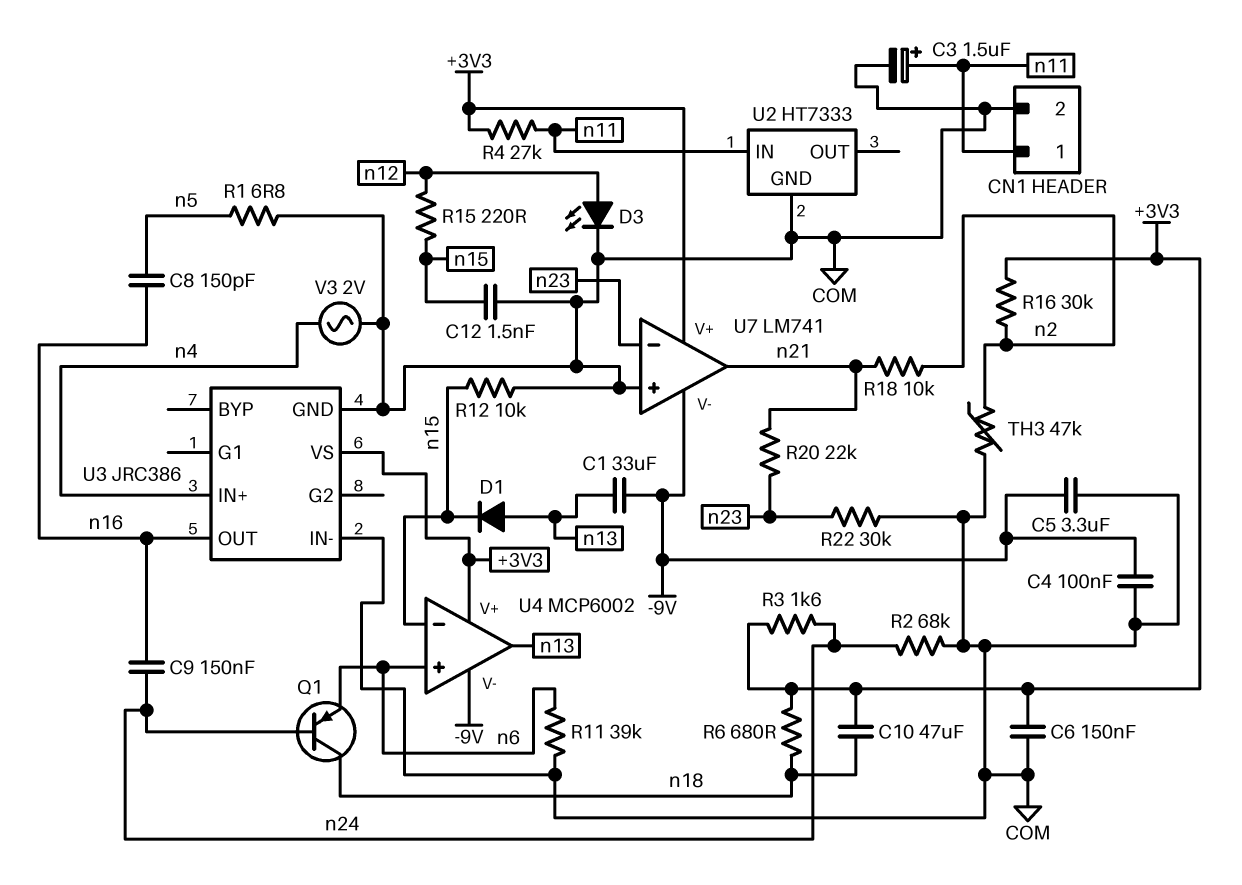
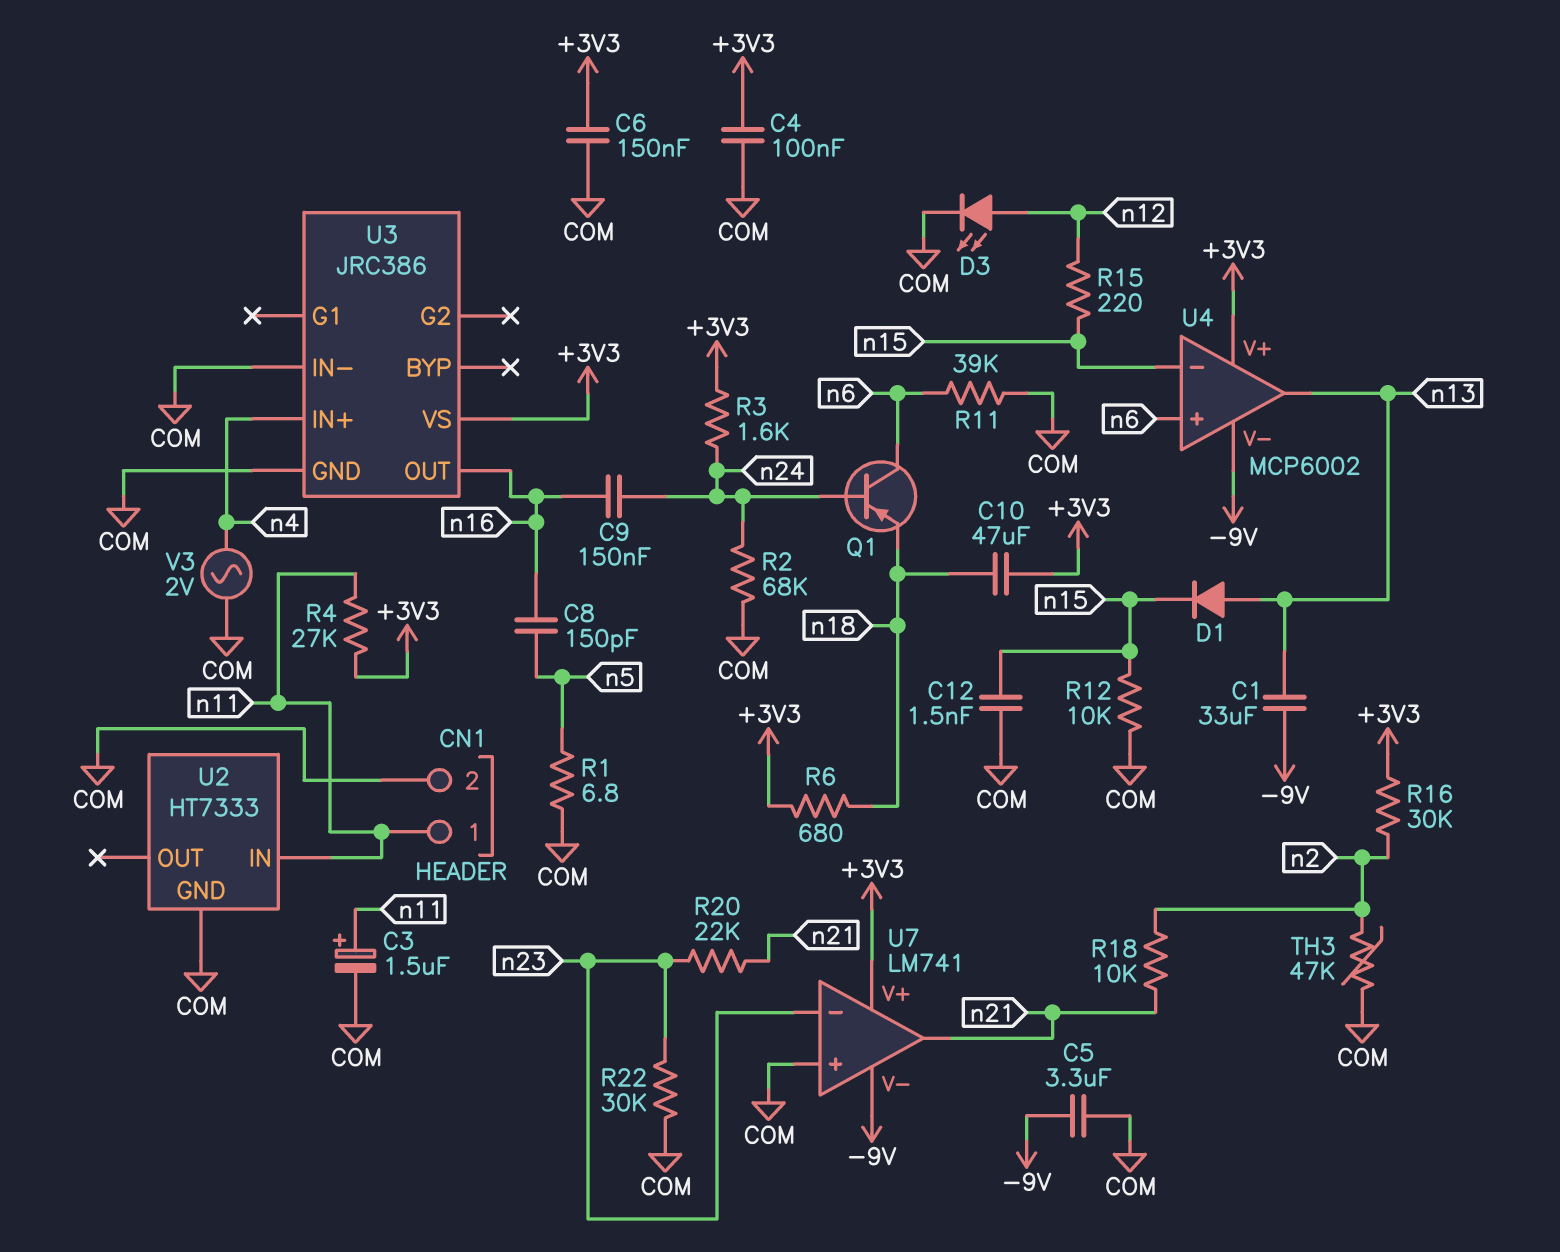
C4: 100nF (-9V, COM) -> 100nF (+3V3, COM)
Q1: PNP (B n24, C n18, E n6) -> PNP (B n24, C n6, E n18)

